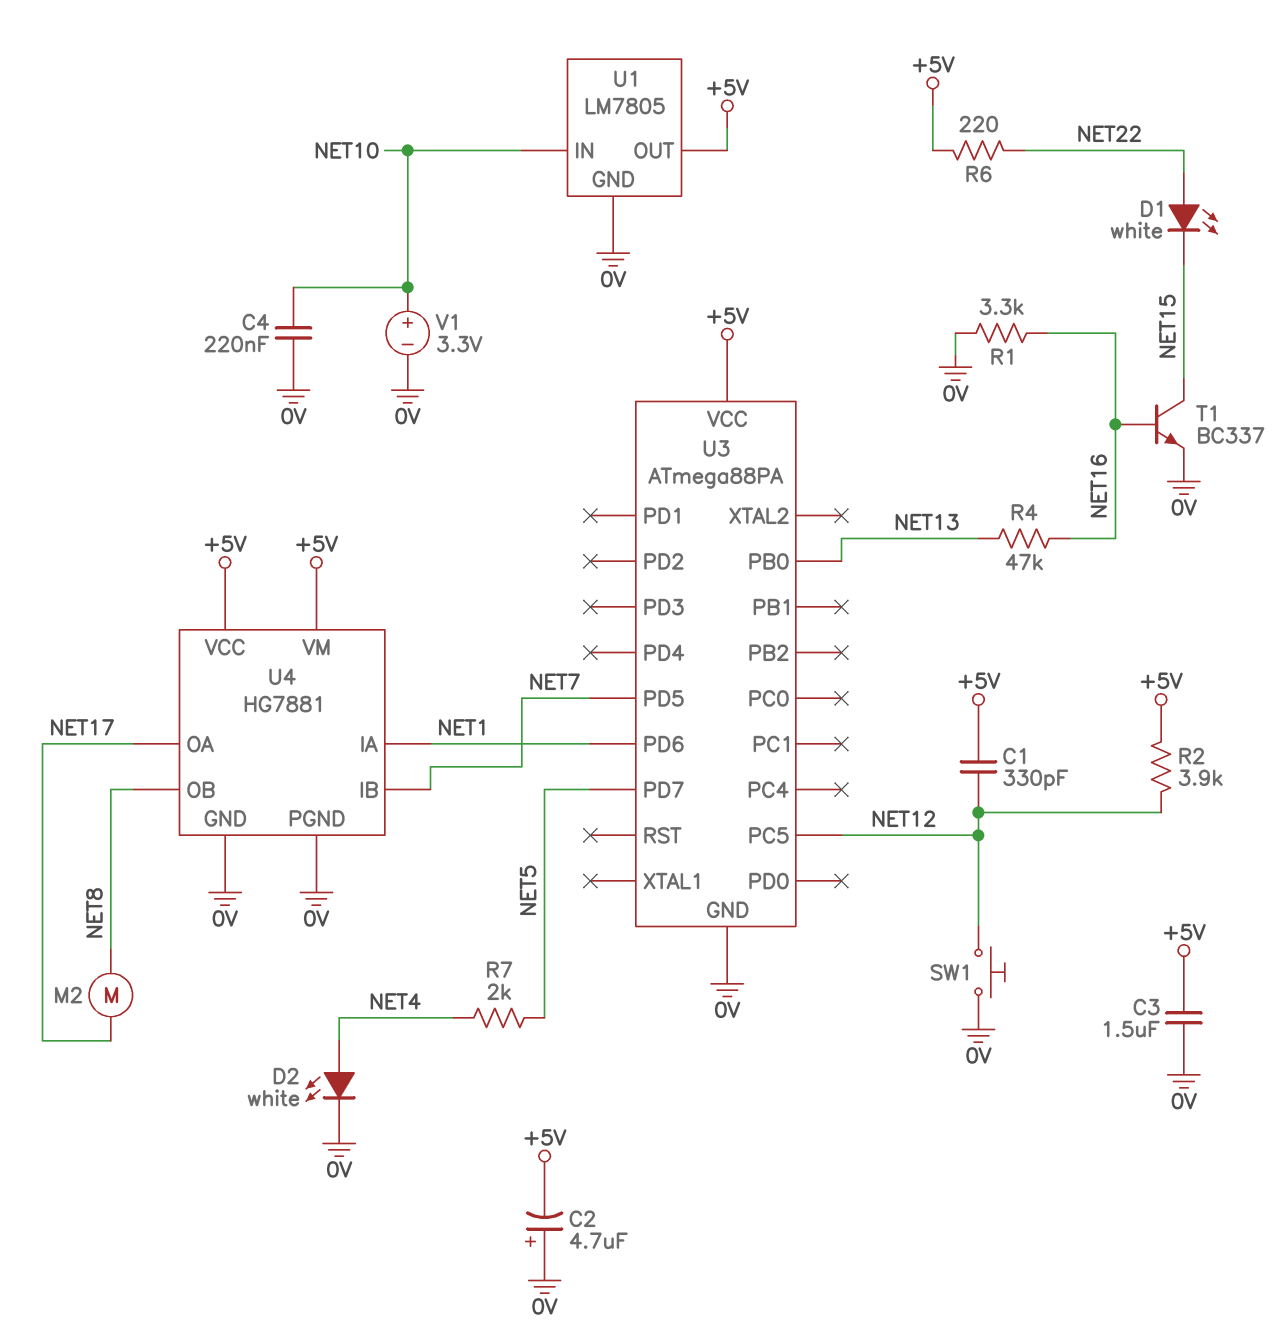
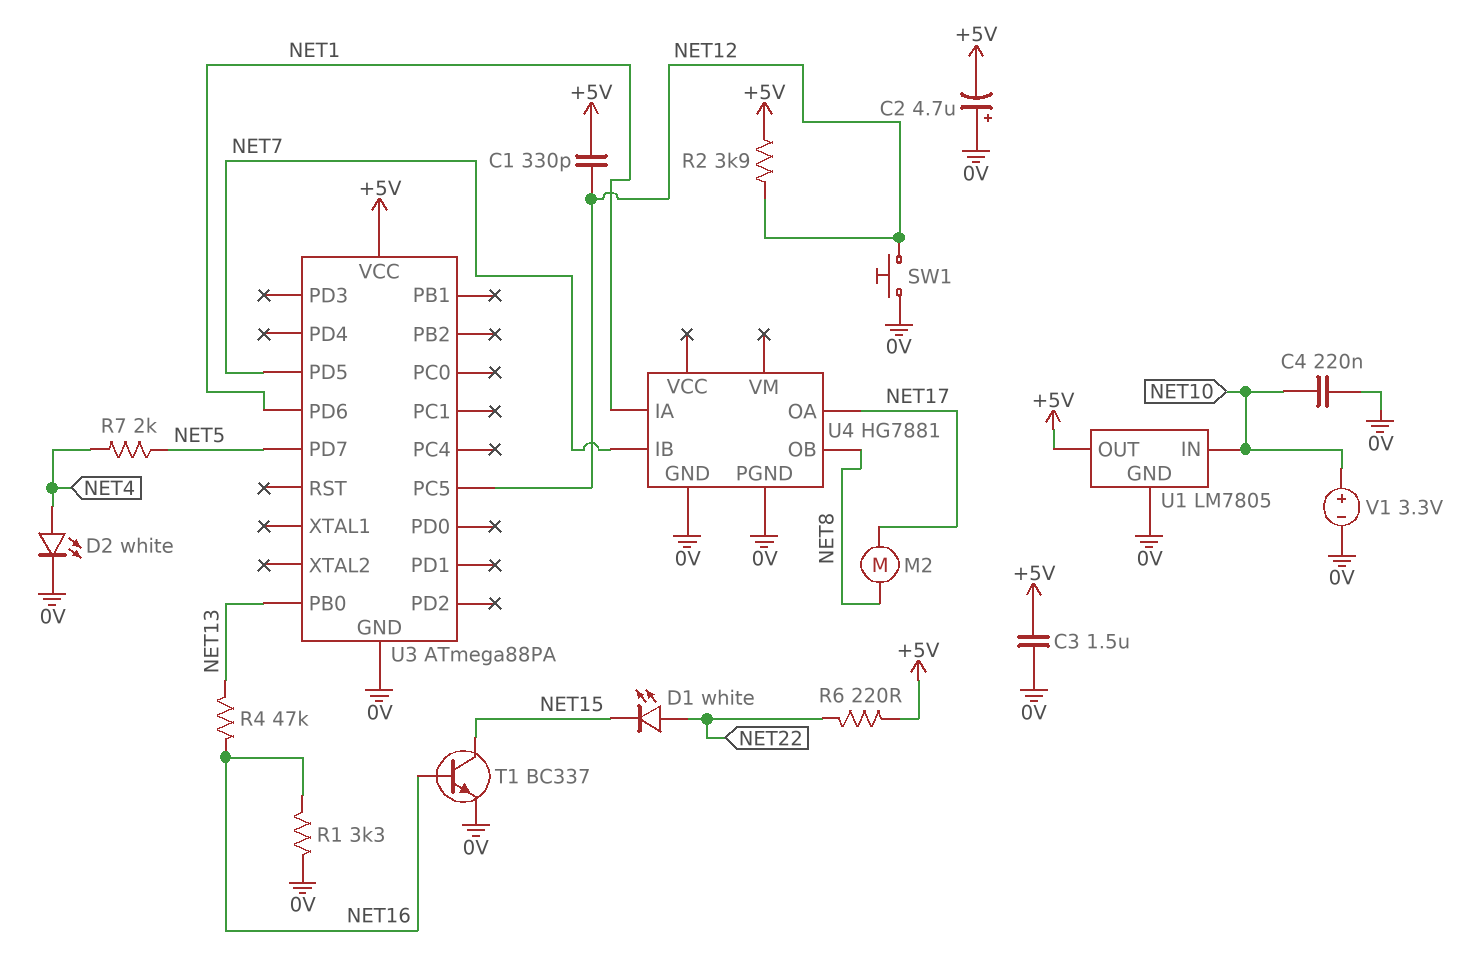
U4 pin VCC: +5V -> none
U4 pin VM: +5V -> none

